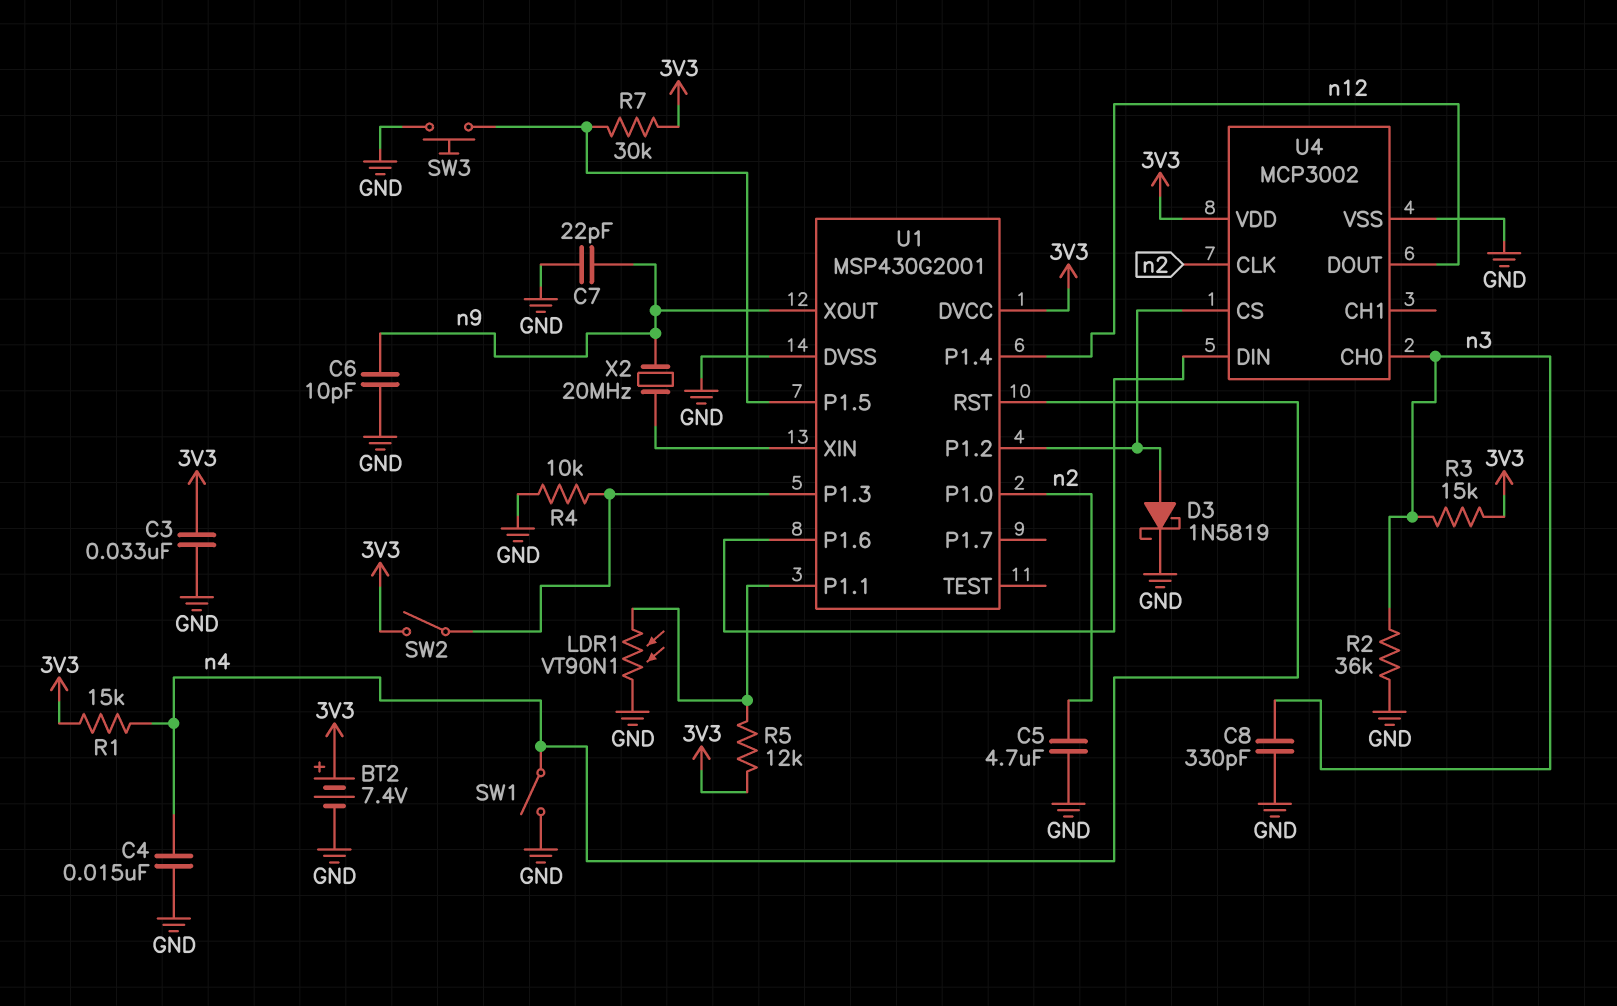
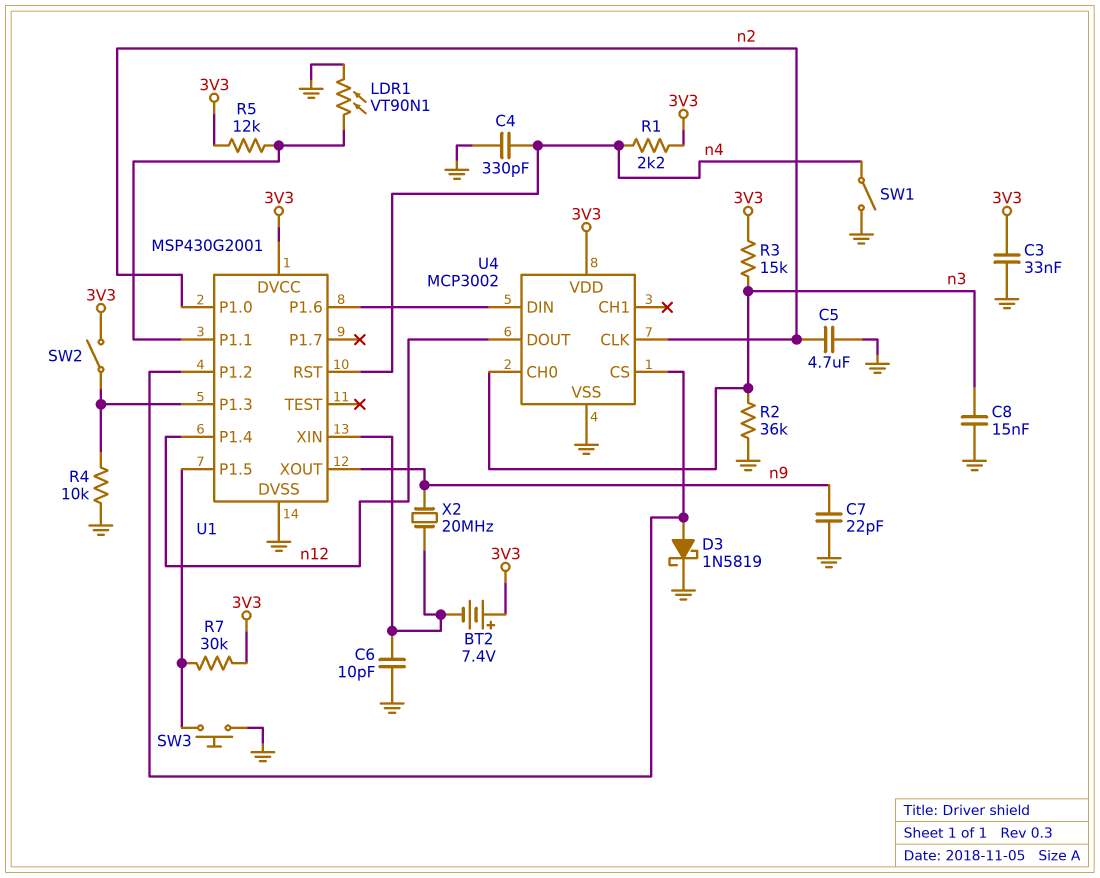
BT2: 7.4V (plus 3V3, minus GND) -> 7.4V (plus 3V3, minus U1/XIN)
C4: 15nF (GND, n4) -> 330pF (GND, n4)
C6: 10pF (GND, n9) -> 10pF (GND, U1/XIN)
C8: 330pF (GND, n3) -> 15nF (GND, n3)
R1: 15k (3V3, n4) -> 2.2k (3V3, n4)

